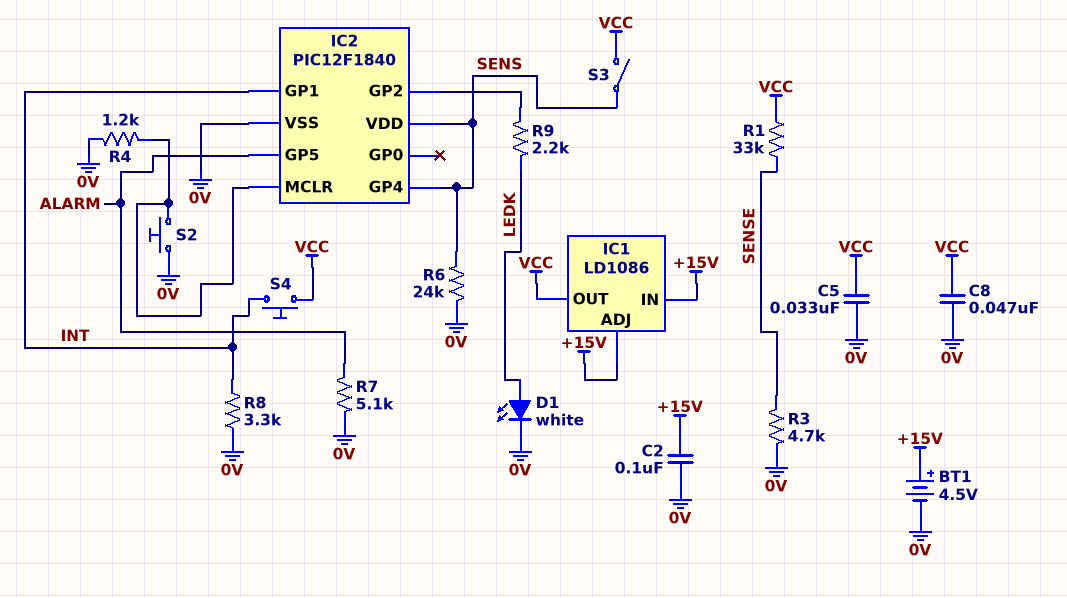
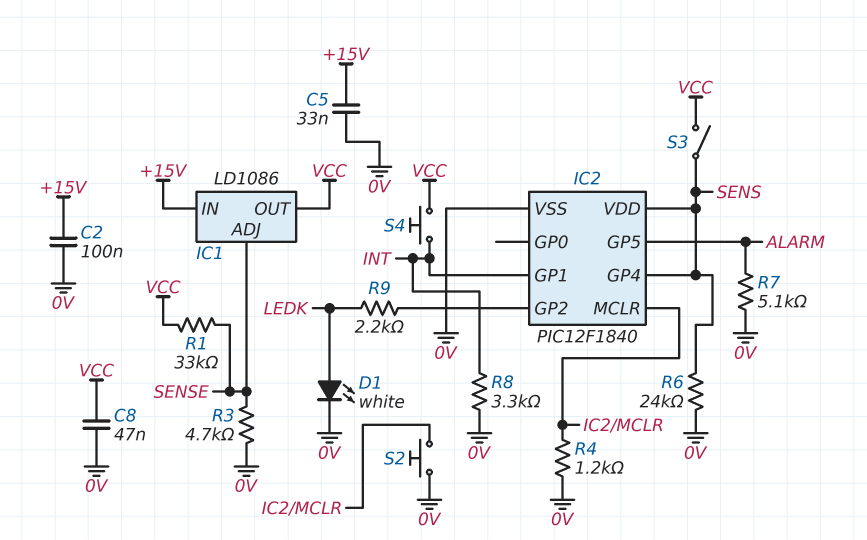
BT1: 4.5V (plus +15V, minus 0V) -> none
C5: 33nF (0V, VCC) -> 33nF (+15V, 0V)
IC1 pin ADJ: +15V -> SENSE

